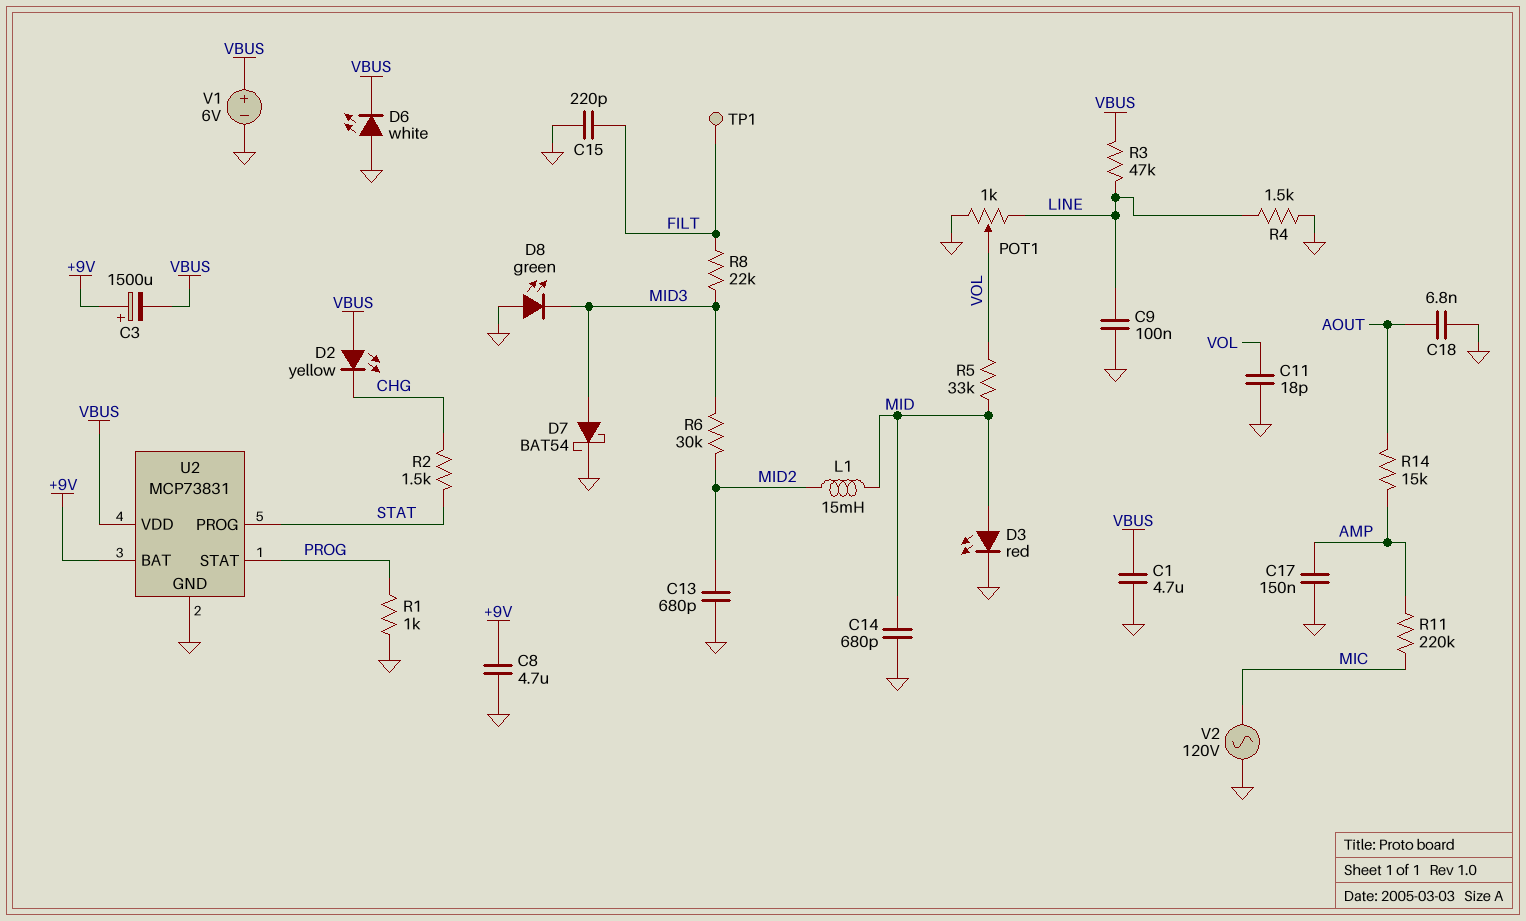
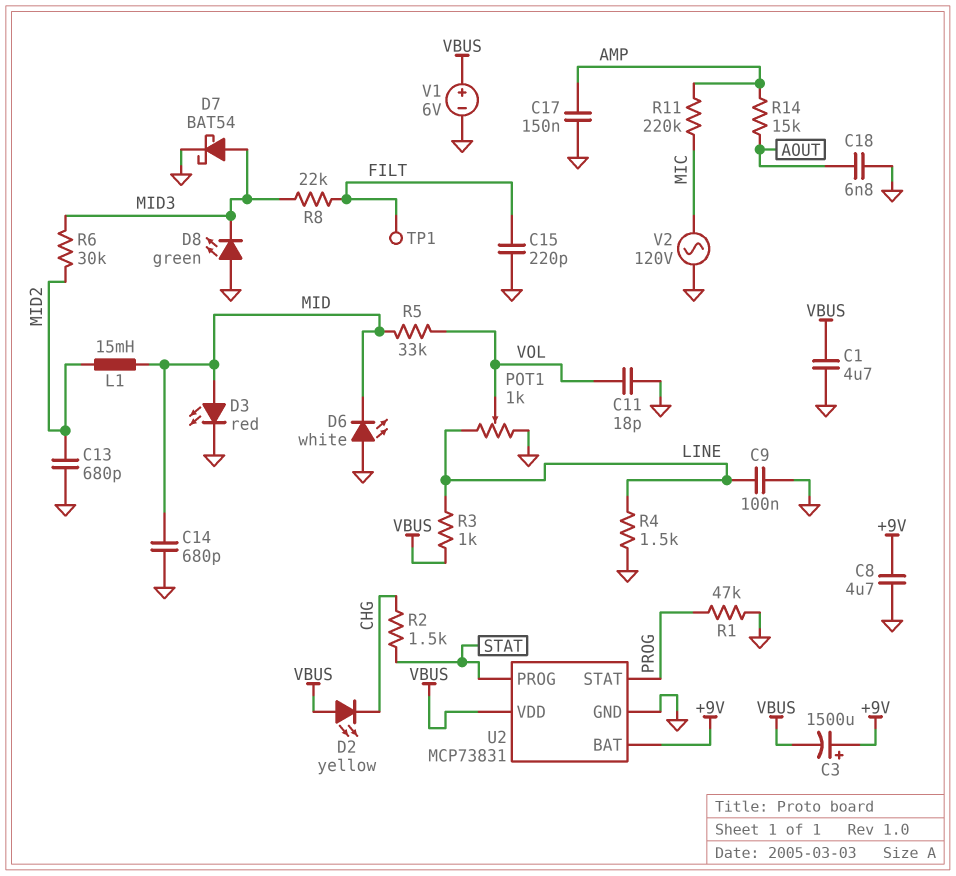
D6: LED white (A GND, K VBUS) -> LED white (A GND, K MID)
R1: 1k (GND, PROG) -> 47k (GND, PROG)
R3: 47k (LINE, VBUS) -> 1k (LINE, VBUS)

